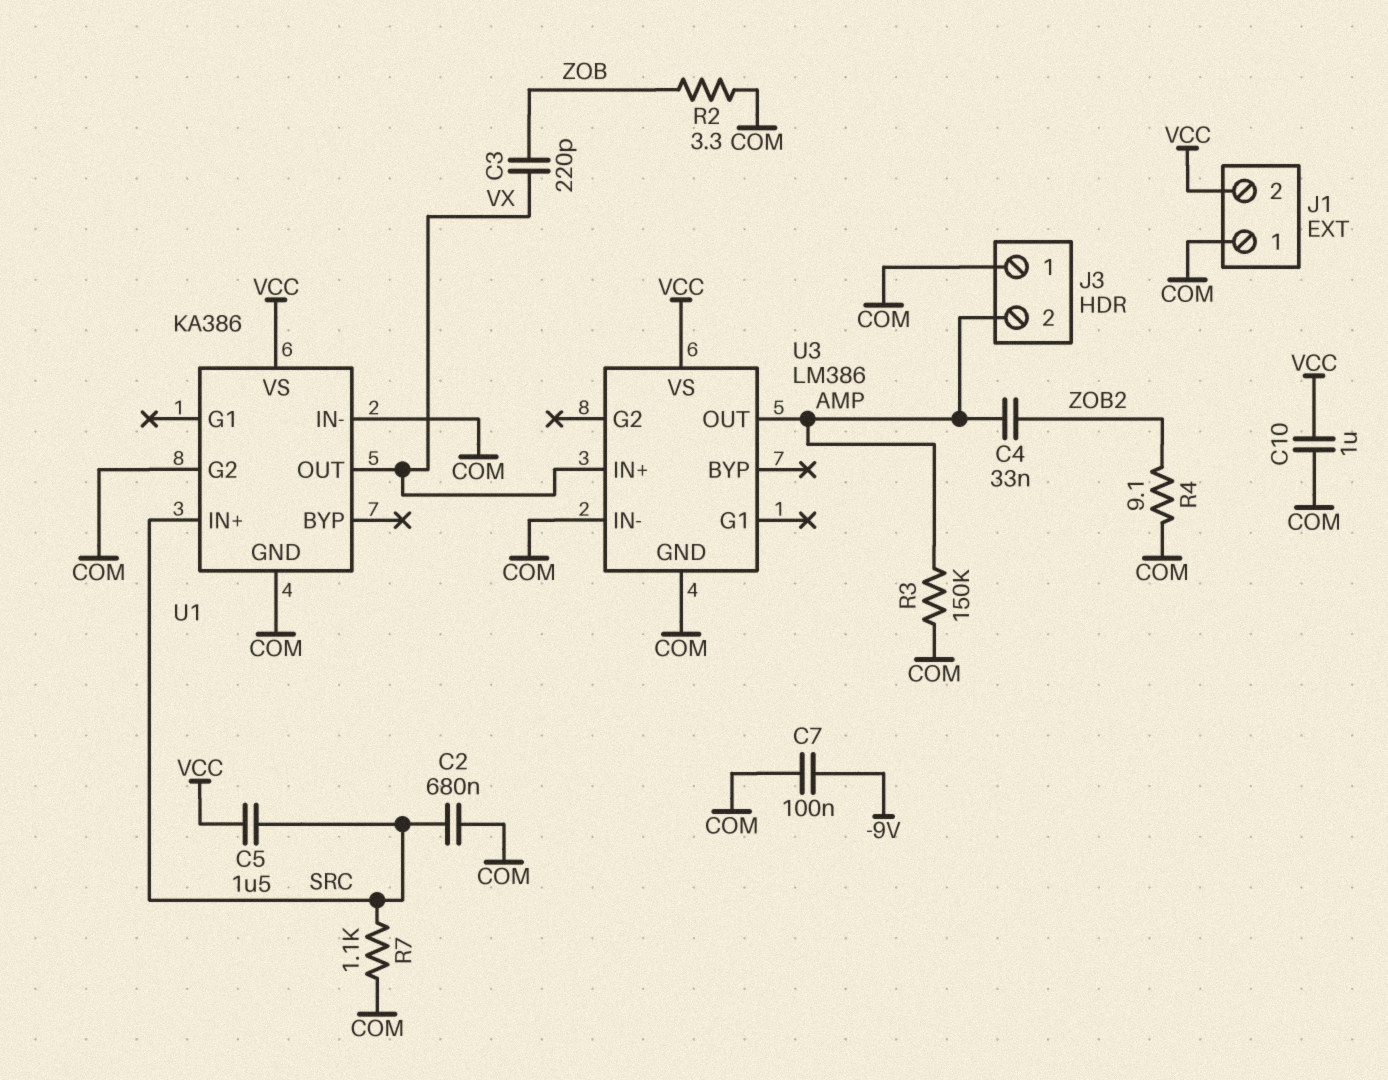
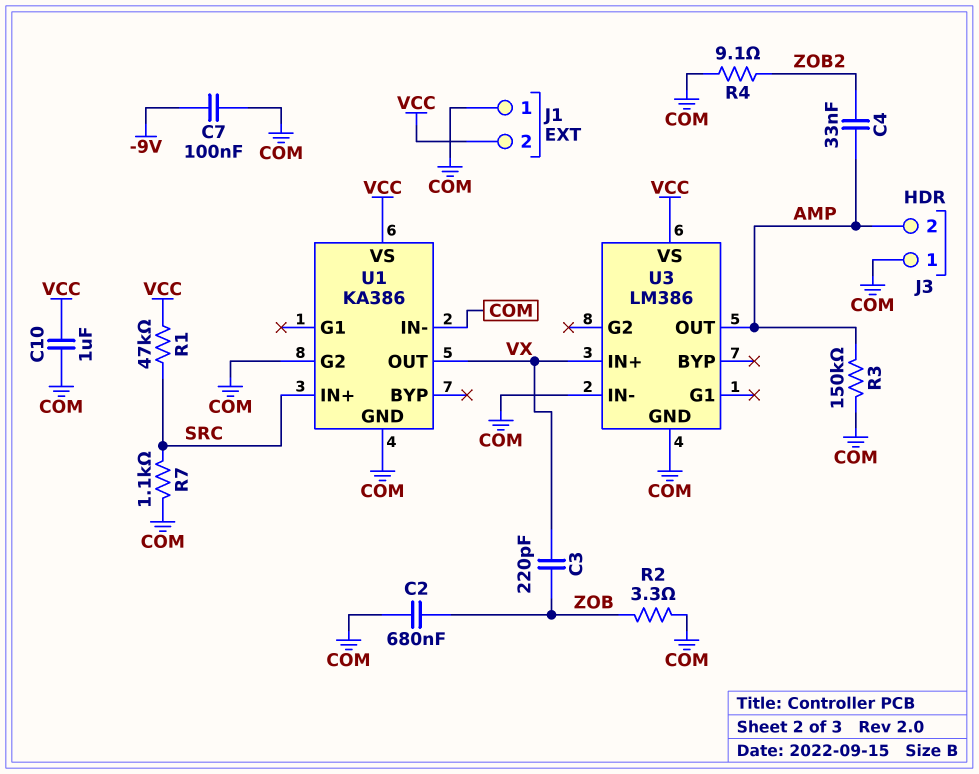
C2: 680nF (COM, SRC) -> 680nF (COM, ZOB)
C5: 1.5uF (SRC, VCC) -> none
R1: none -> 47k (SRC, VCC)

